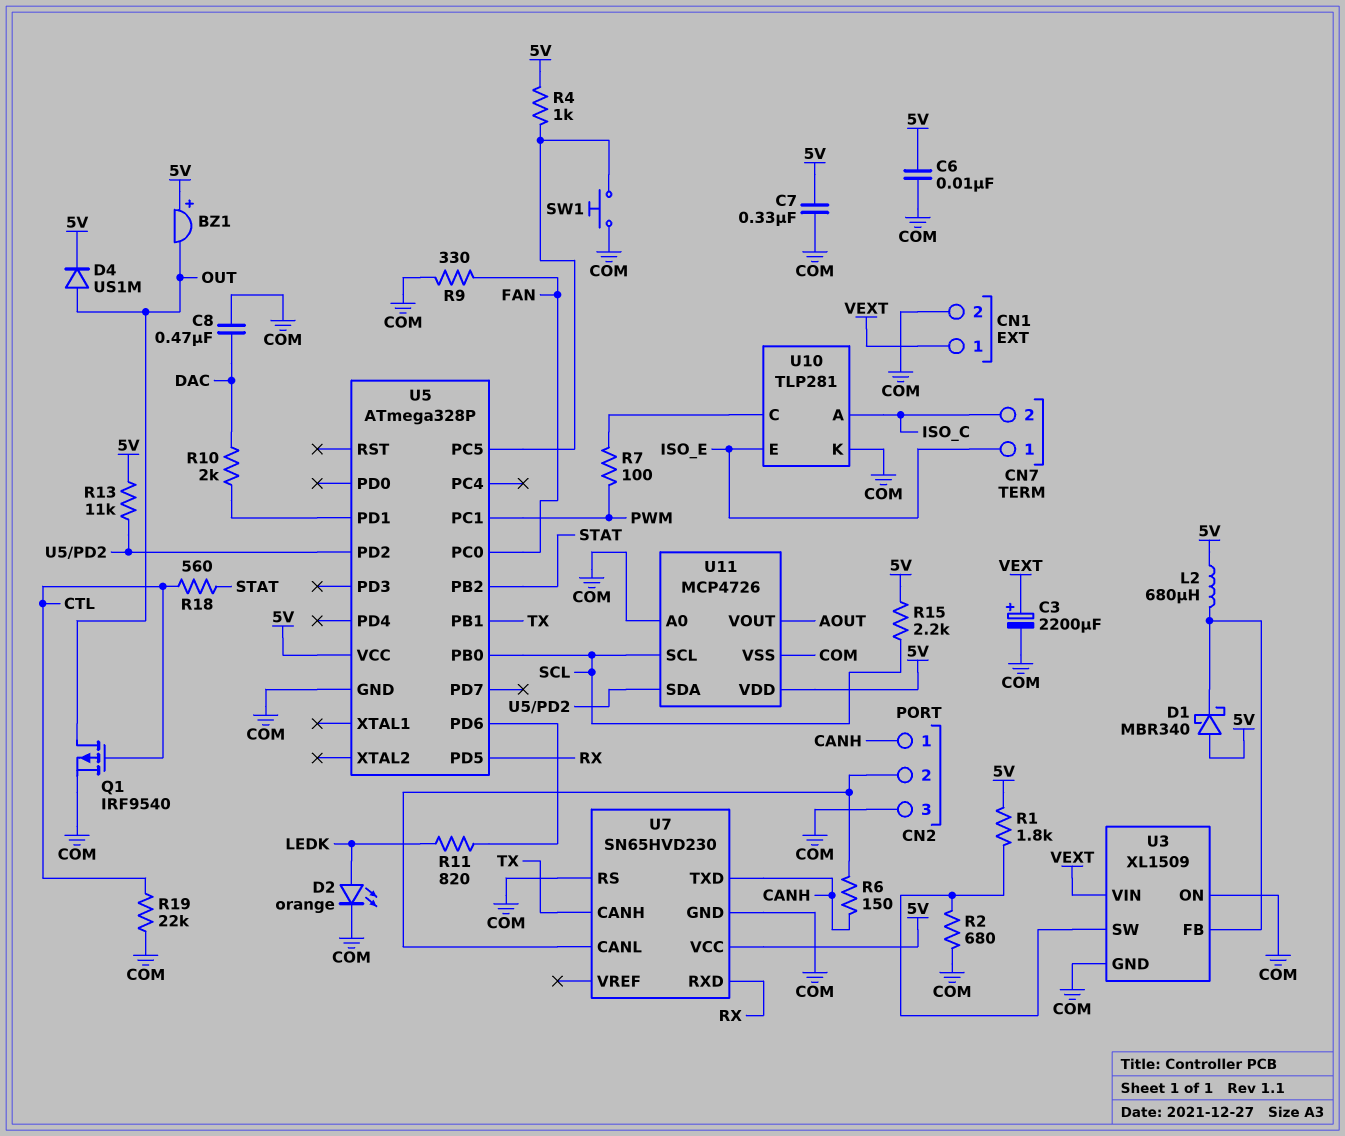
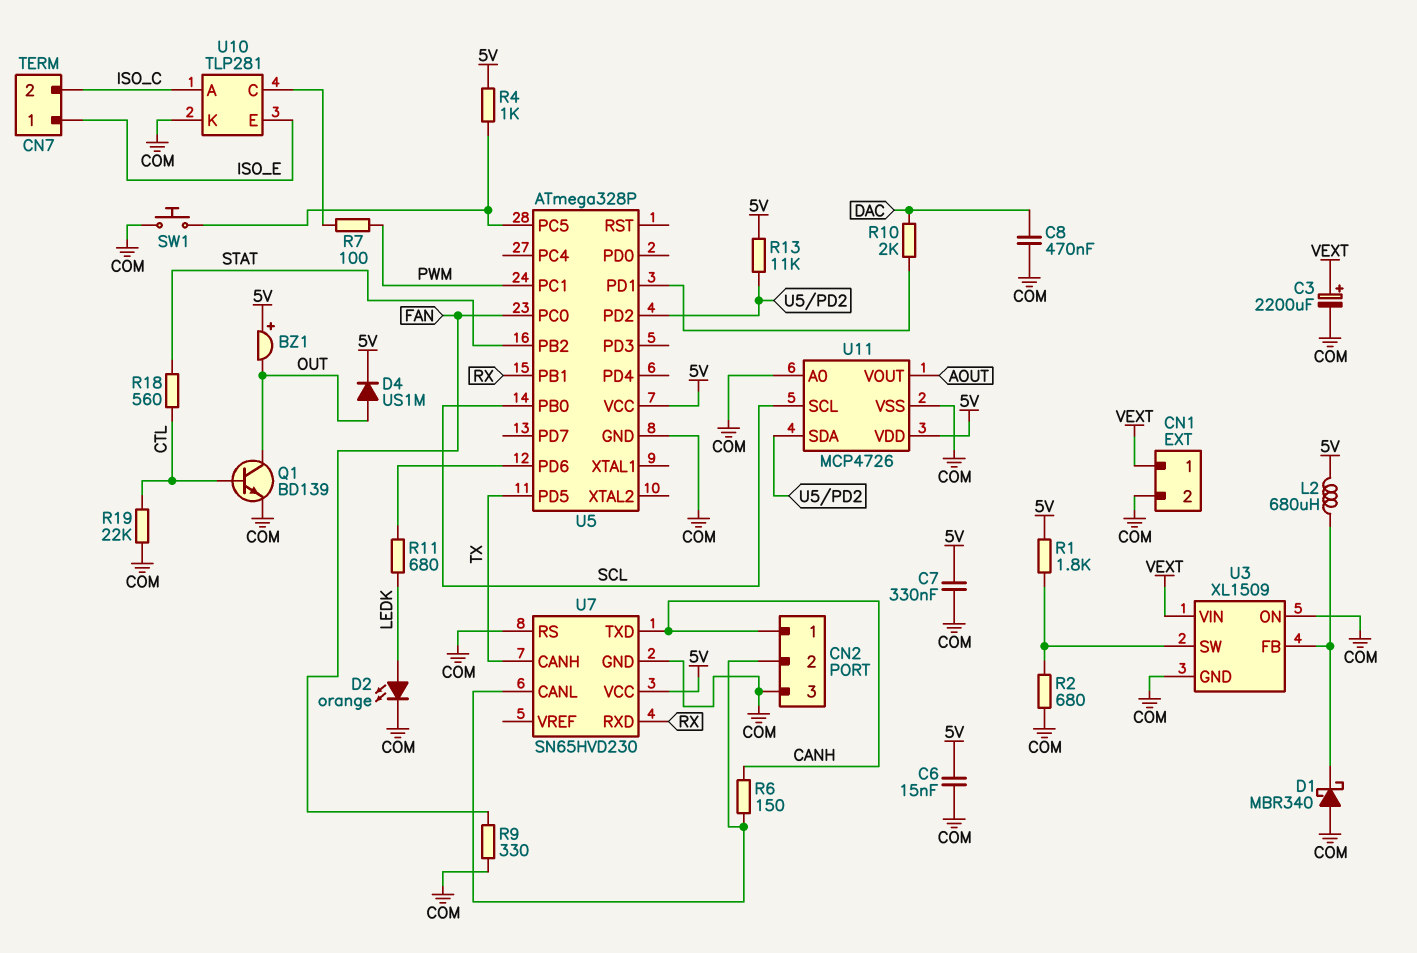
C6: 10nF (5V, COM) -> 15nF (5V, COM)
D1: schottky MBR340 (A 5V, K U3/FB) -> schottky MBR340 (A COM, K U3/FB)
Q1: PMOS IRF9540 (G CTL, D OUT, S COM) -> NPN BD139 (B CTL, C OUT, E COM)
R11: 820 (LEDK, U5/PD6) -> 680 (LEDK, U5/PD6)
R15: 2.2k (5V, SCL) -> none
U5 pin PB1: TX -> RX
U5 pin PD5: RX -> TX

